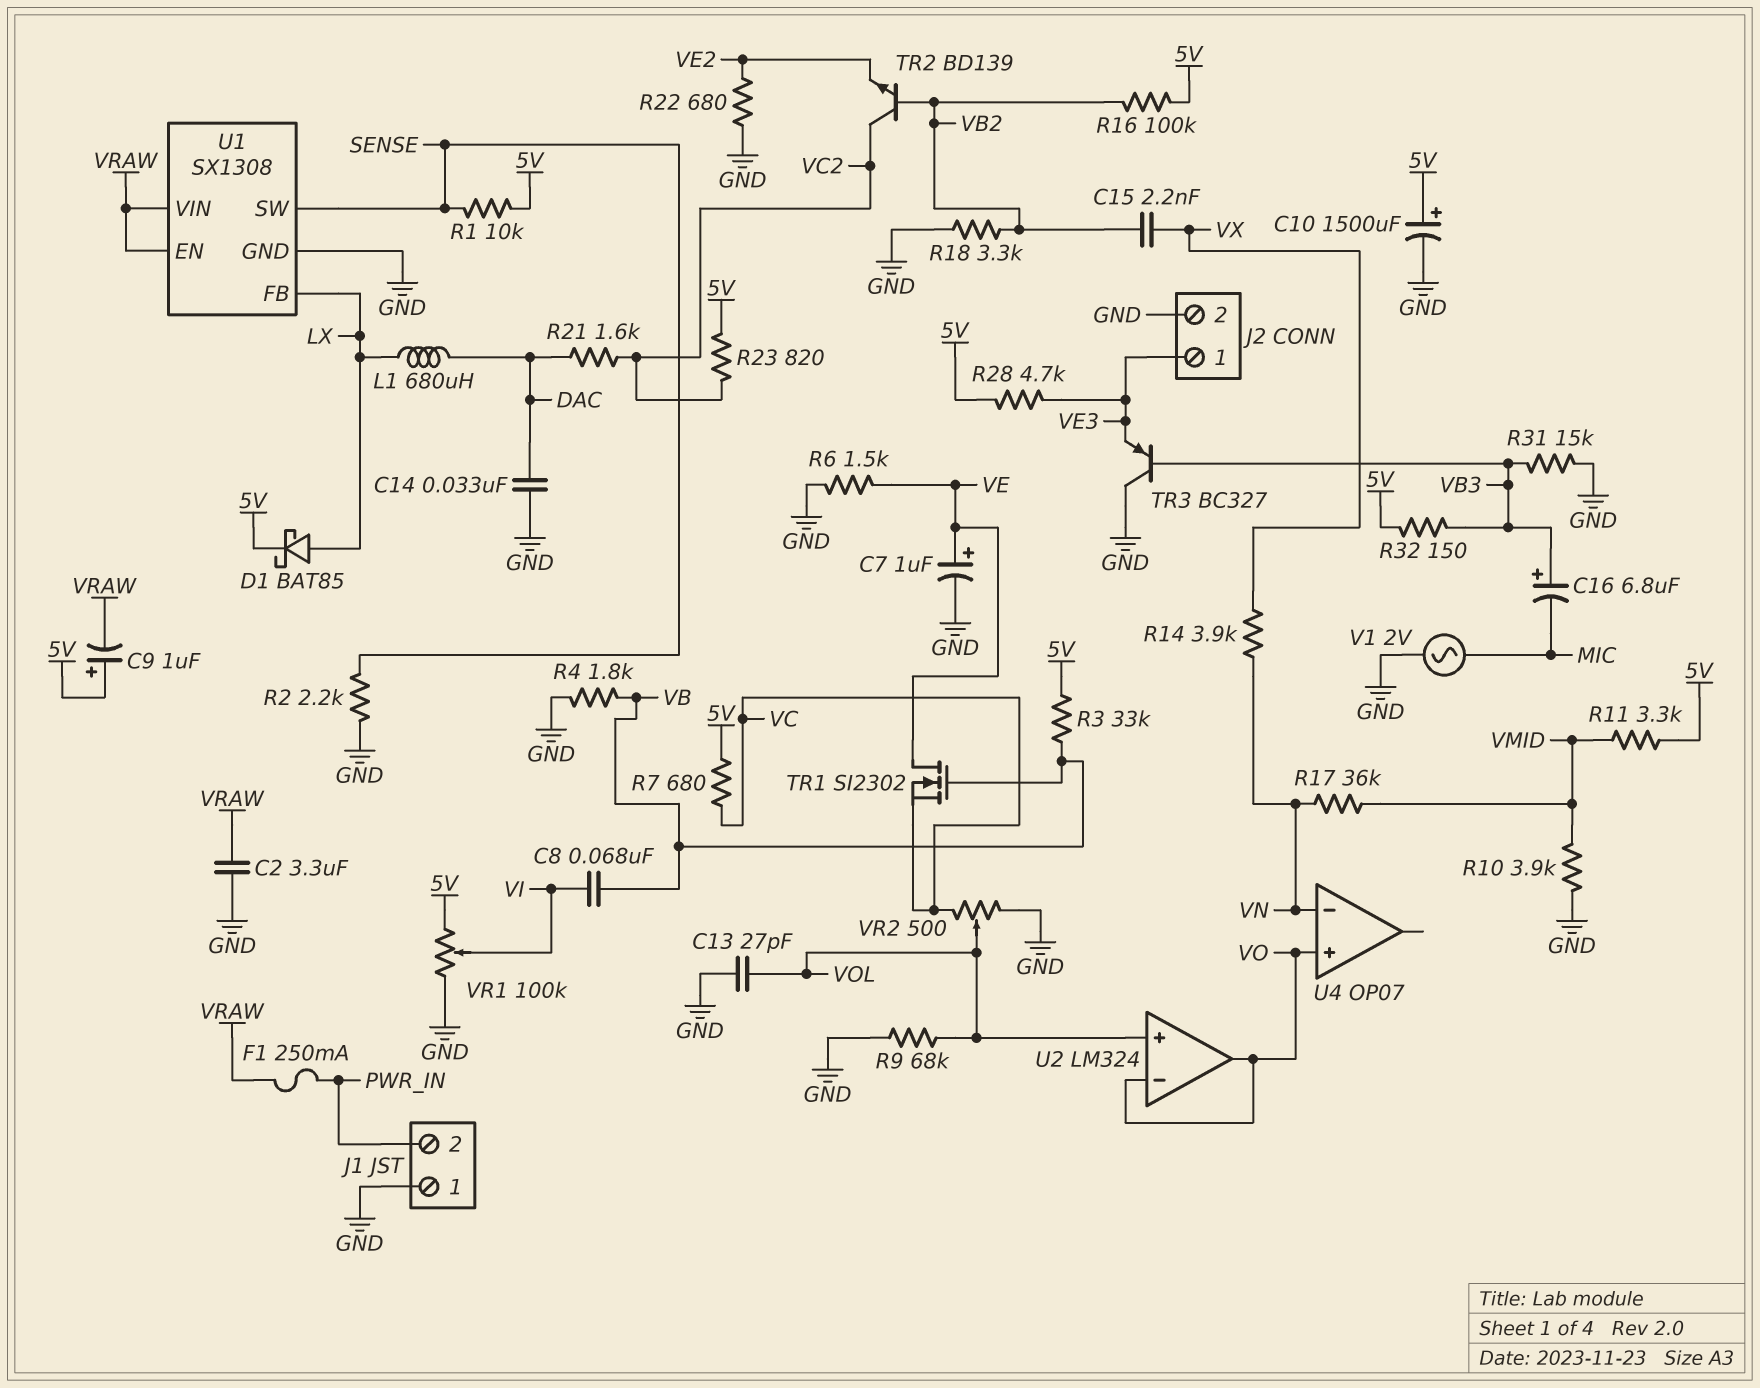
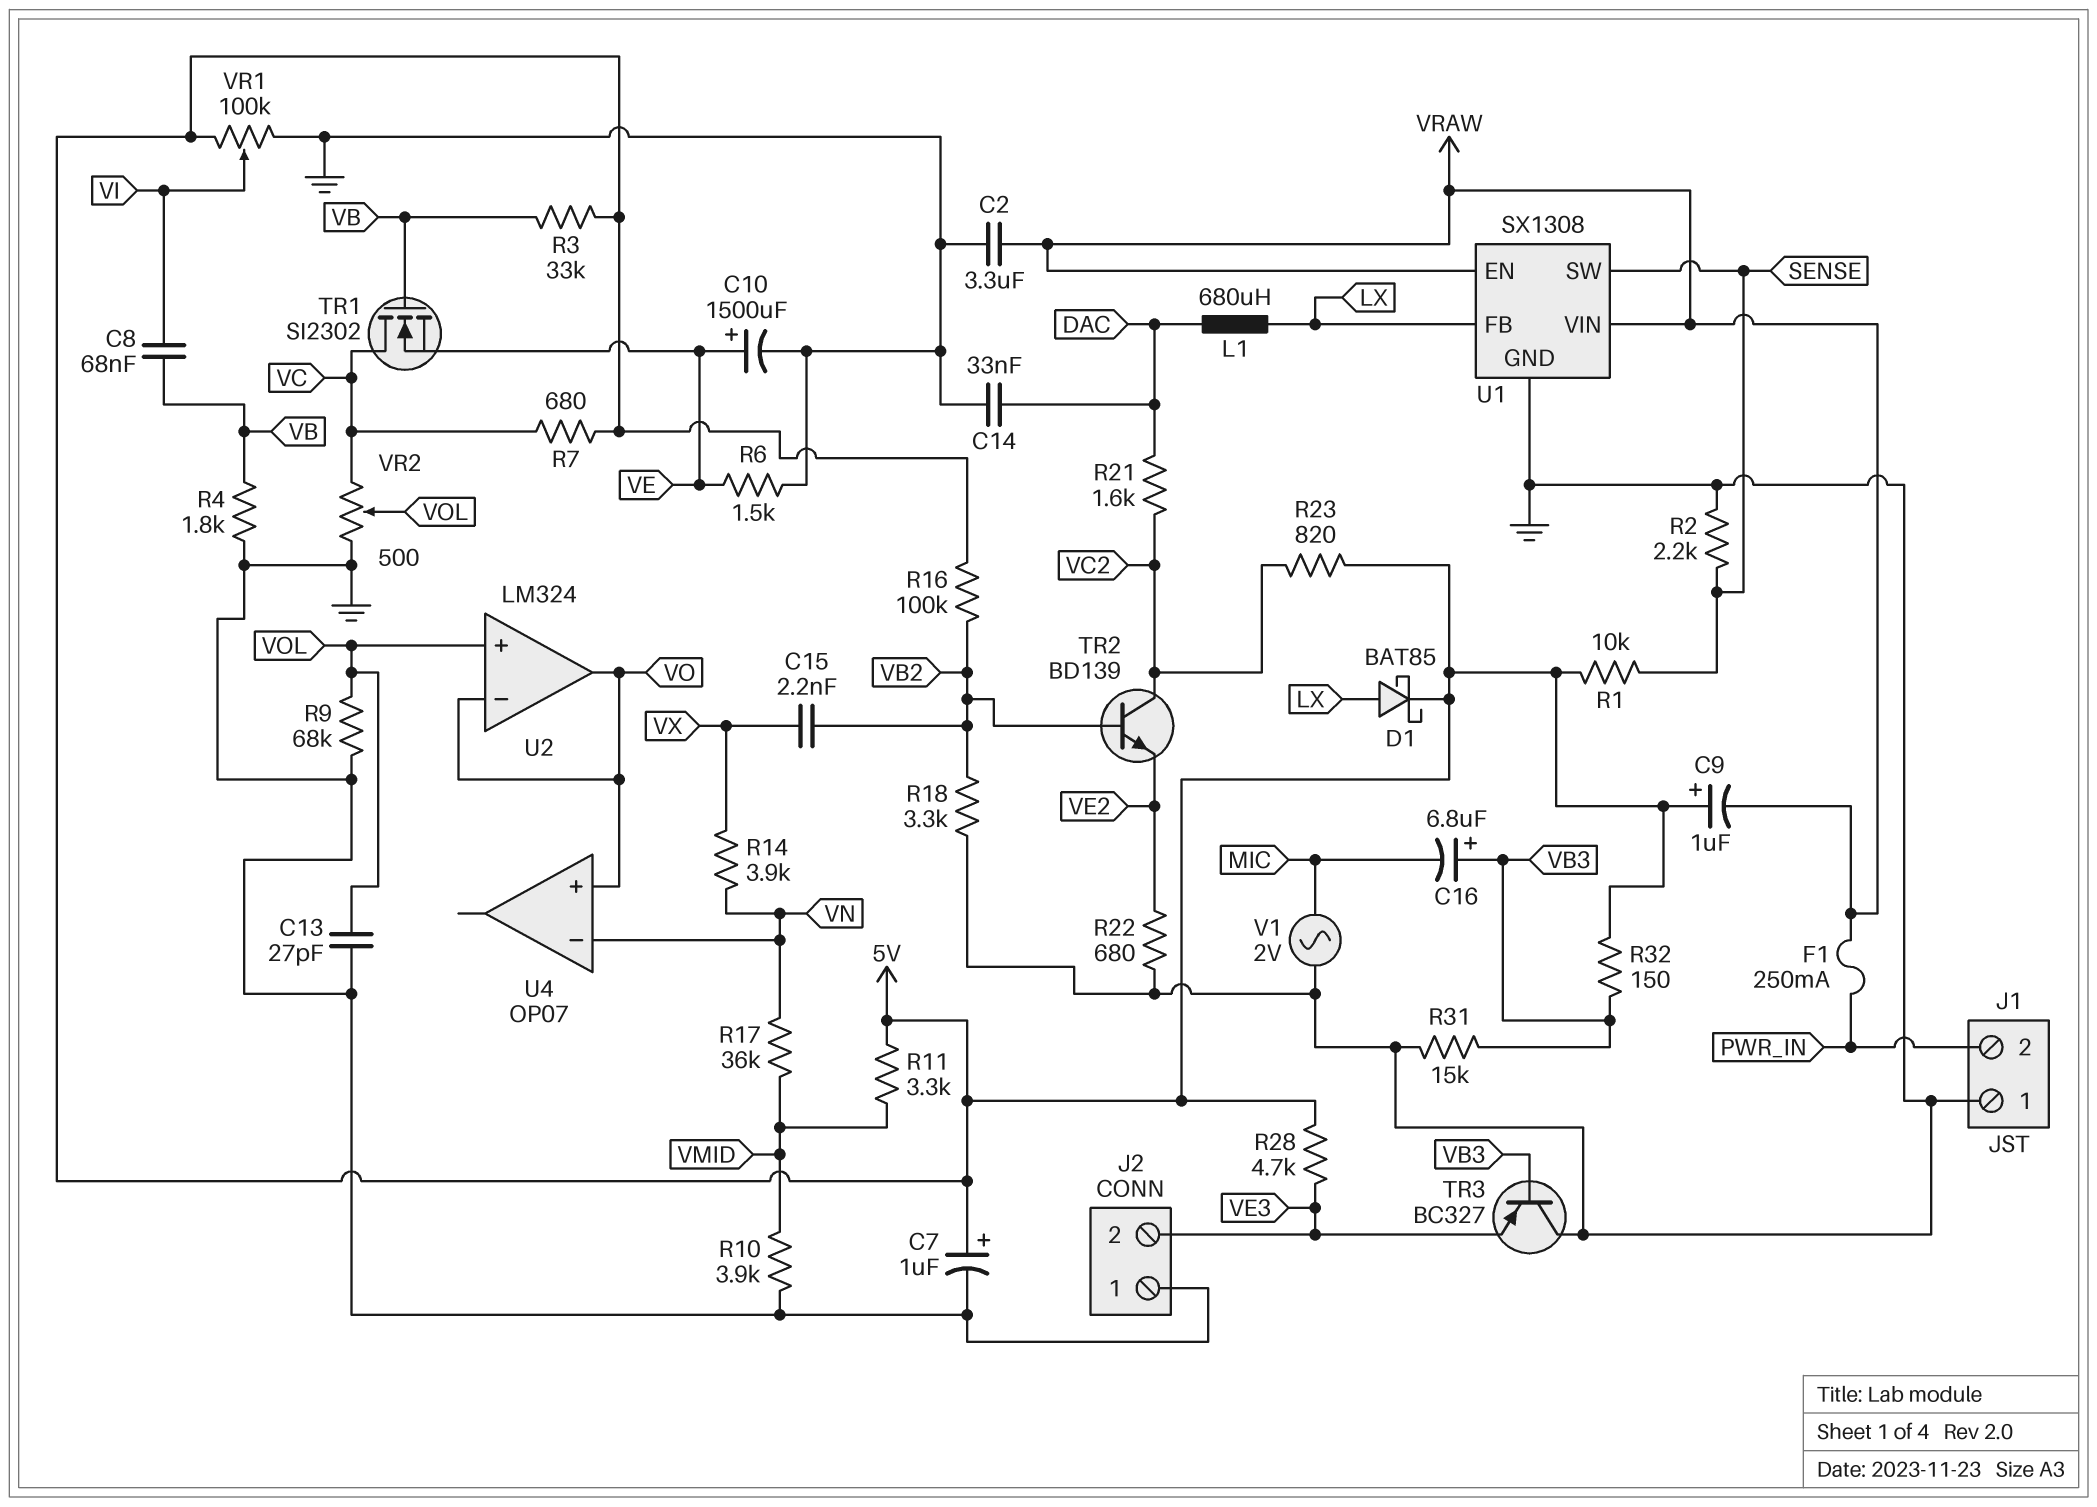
C7: 1uF (plus VE, minus GND) -> 1uF (plus 5V, minus GND)
C10: 1500uF (plus 5V, minus GND) -> 1500uF (plus VE, minus GND)
J2 pin 1: VE3 -> GND
J2 pin 2: GND -> VE3
TR1: NMOS SI2302 (G VB, D VE, S VC) -> NMOS SI2302 (G VB, D VC, S VE)

